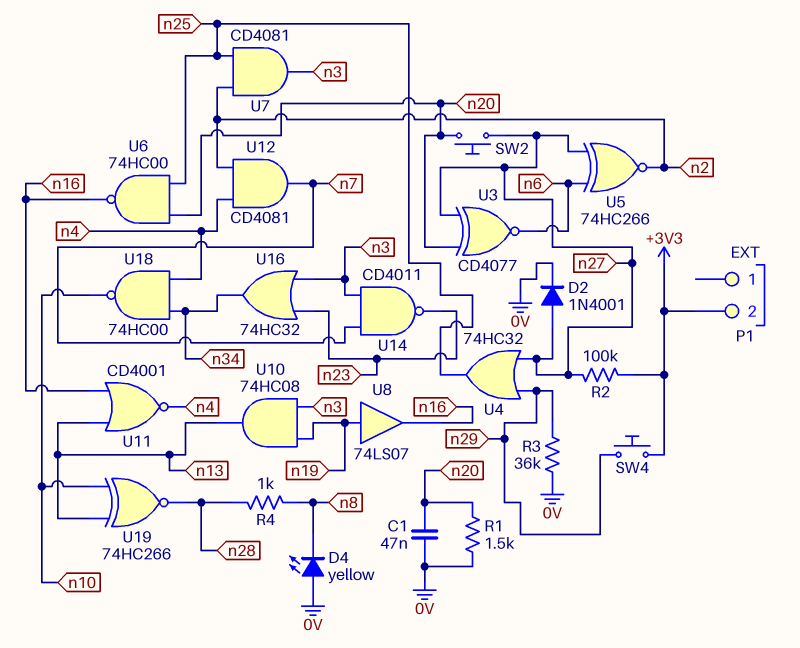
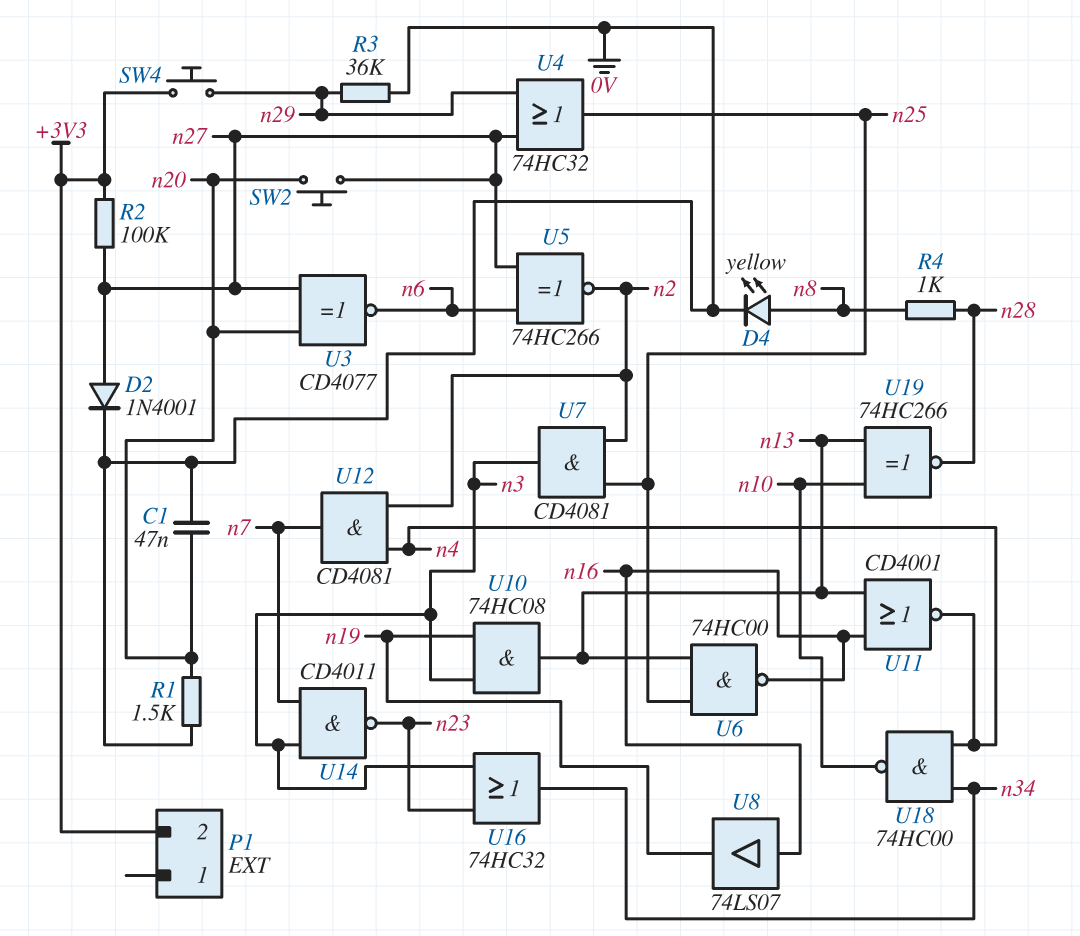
D4: LED yellow (A 0V, K n8) -> LED yellow (A n8, K 0V)
U6: NAND 74HC00 (in n20, in n25, out n16) -> NAND 74HC00 (in n13, in n25, out n16)
U8: buffer 74LS07 (in n19, out n16) -> buffer 74LS07 (in n16, out n19)

